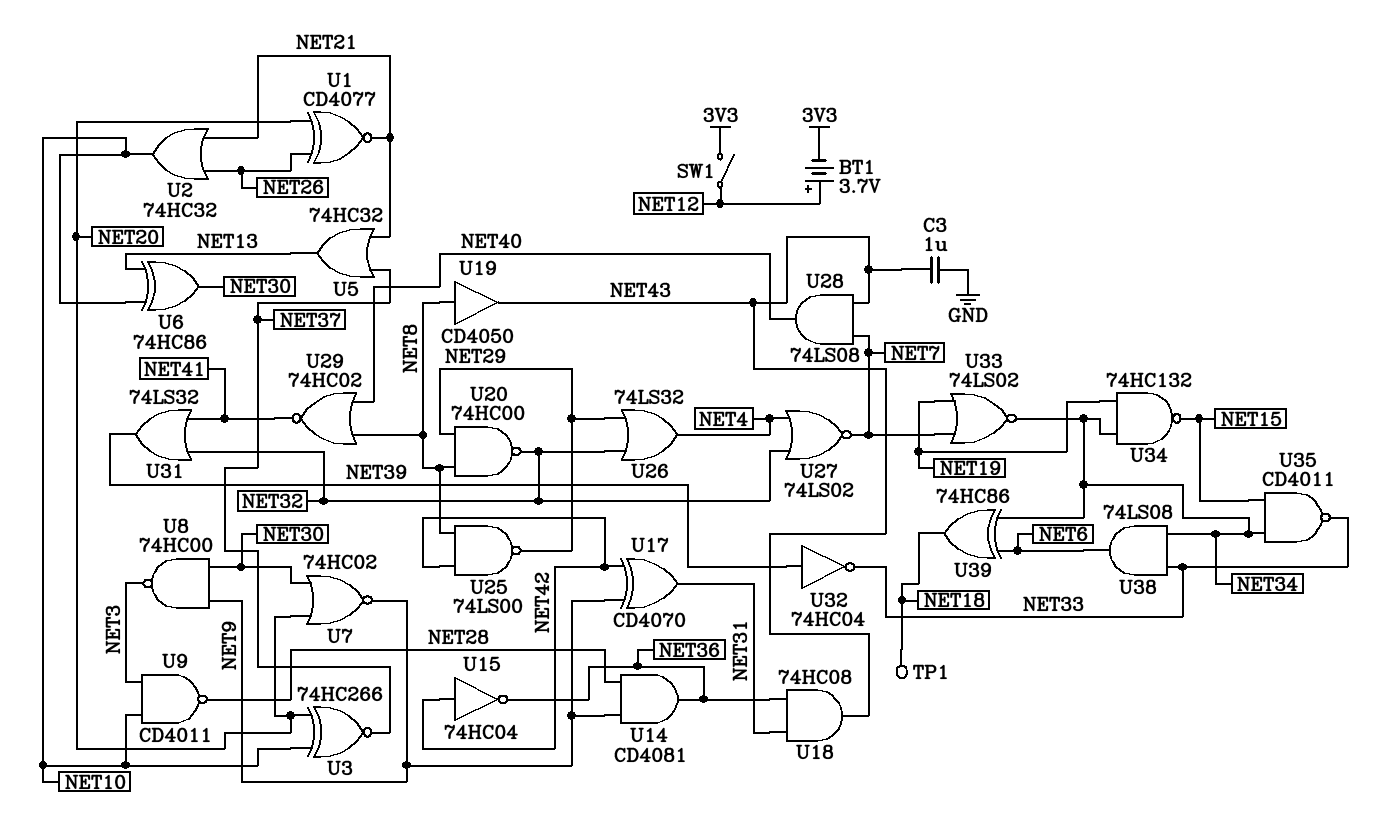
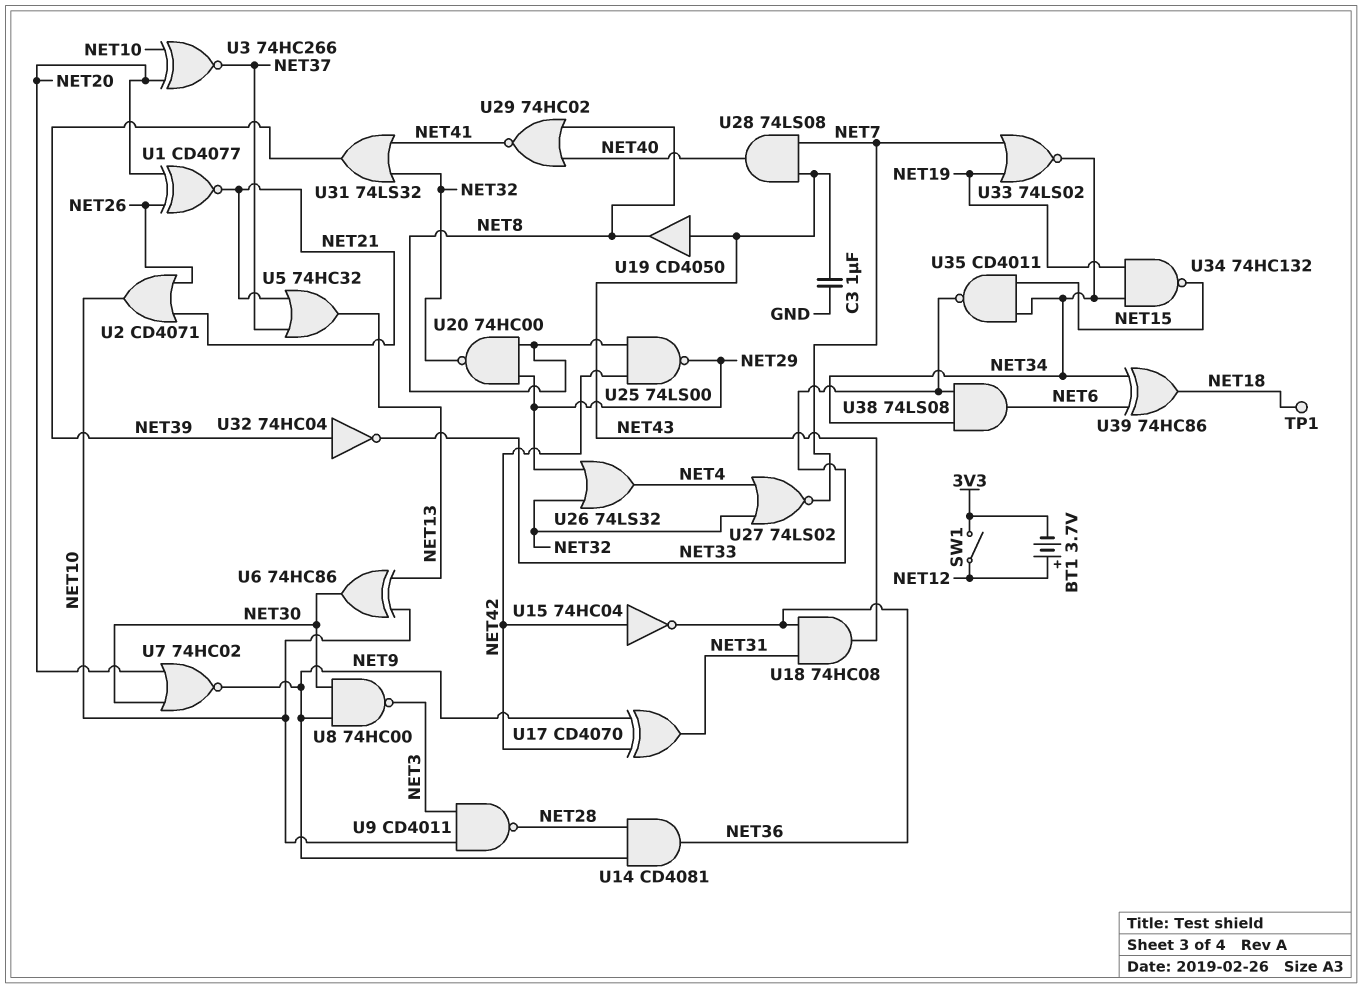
U2: OR 74HC32 (in NET21, in NET26, out NET10) -> OR CD4071 (in NET21, in NET26, out NET10)
U19: buffer CD4050 (in NET8, out NET43) -> buffer CD4050 (in NET43, out NET8)

